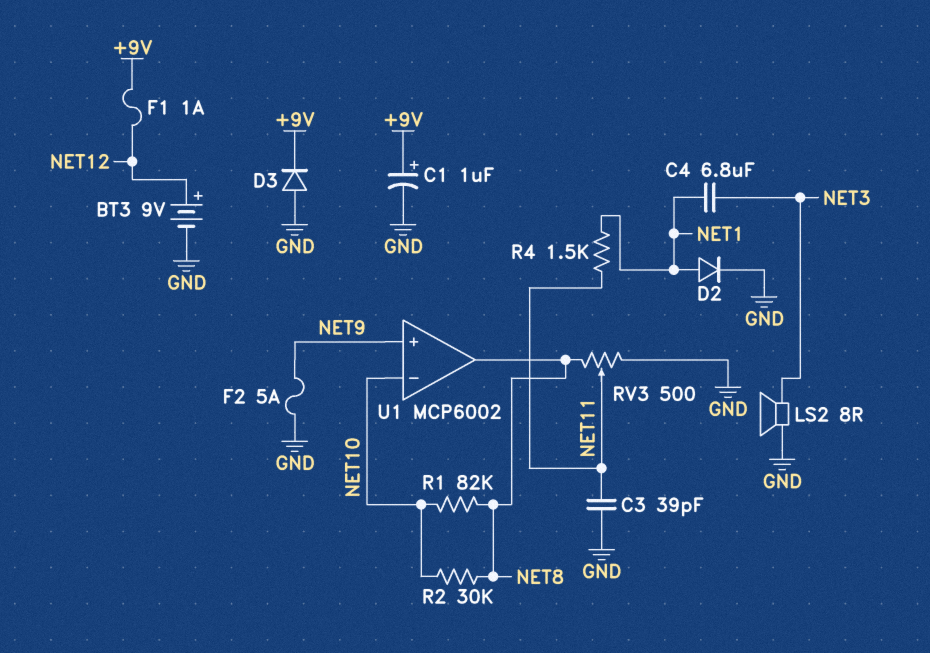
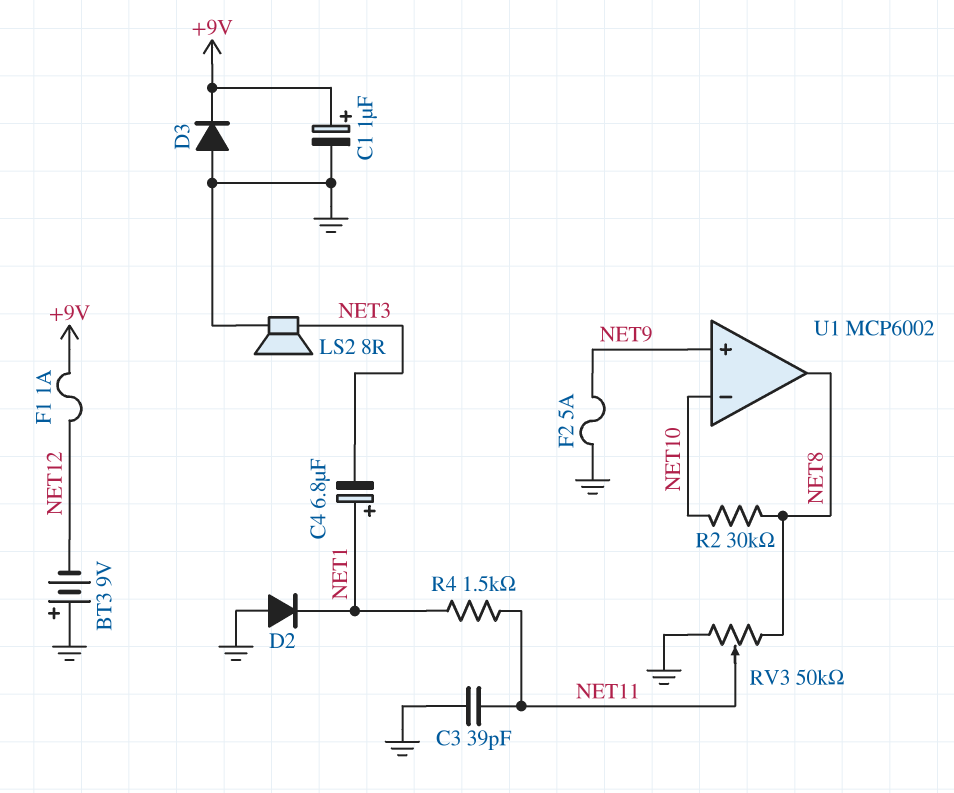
BT3: 9V (plus NET12, minus GND) -> 9V (plus GND, minus NET12)
C4: 6.8uF (NET1, NET3) -> 6.8uF (plus NET1, minus NET3)
D2: diode (A NET1, K GND) -> diode (A GND, K NET1)
R1: 82k (NET8, NET10) -> none
RV3: 500 (GND, NET8, wiper NET11) -> 50k (GND, NET8, wiper NET11)

